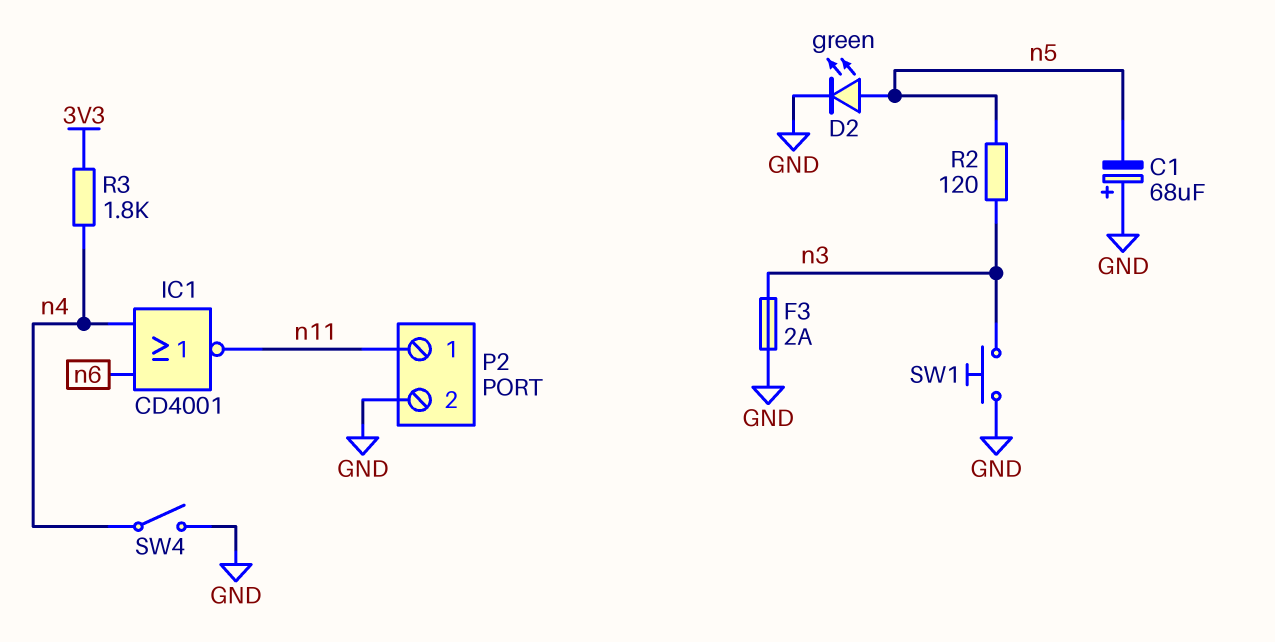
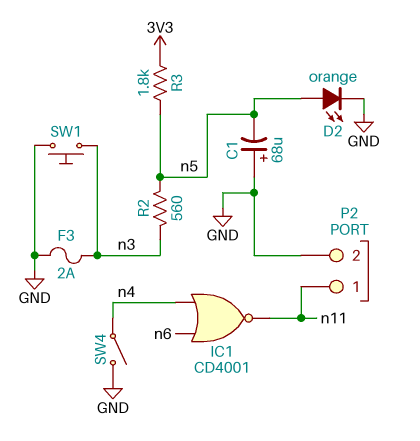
D2: LED green (A n5, K GND) -> LED orange (A n5, K GND)
R2: 120 (n3, n5) -> 560 (n3, n5)
R3: 1.8k (3V3, n4) -> 1.8k (3V3, n5)

